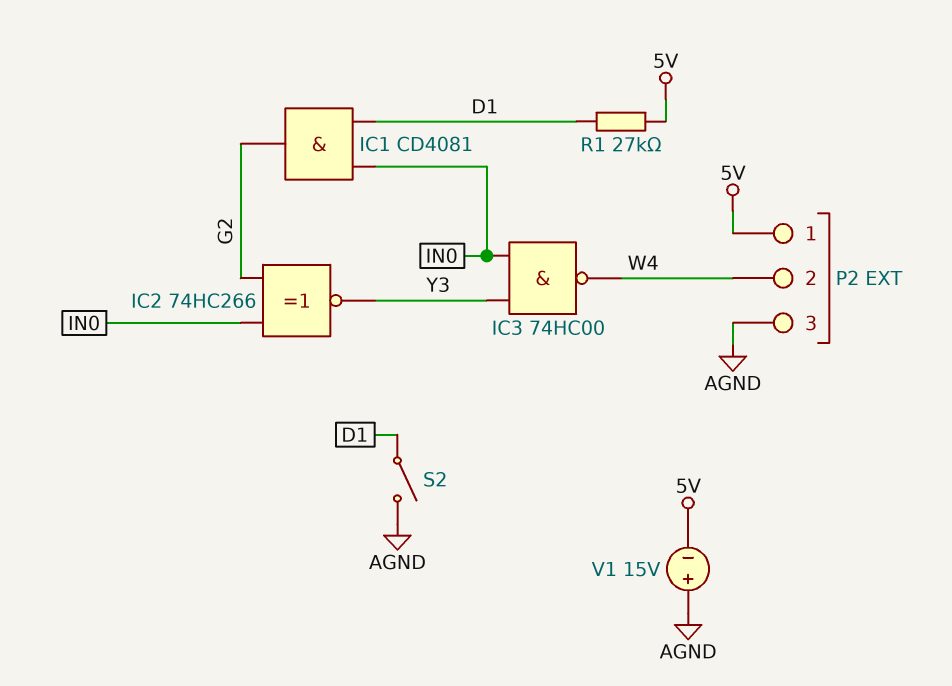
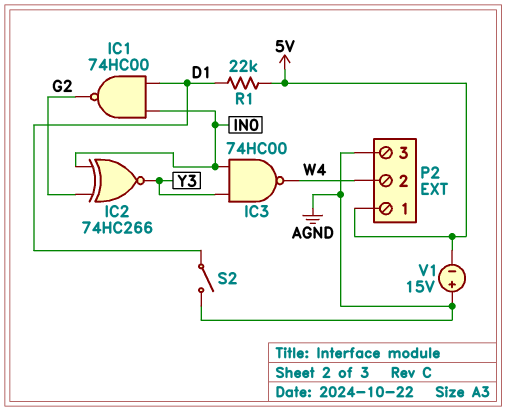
IC1: AND CD4081 (in D1, in IN0, out G2) -> NAND 74HC00 (in D1, in IN0, out G2)
R1: 27k (5V, D1) -> 22k (5V, D1)

